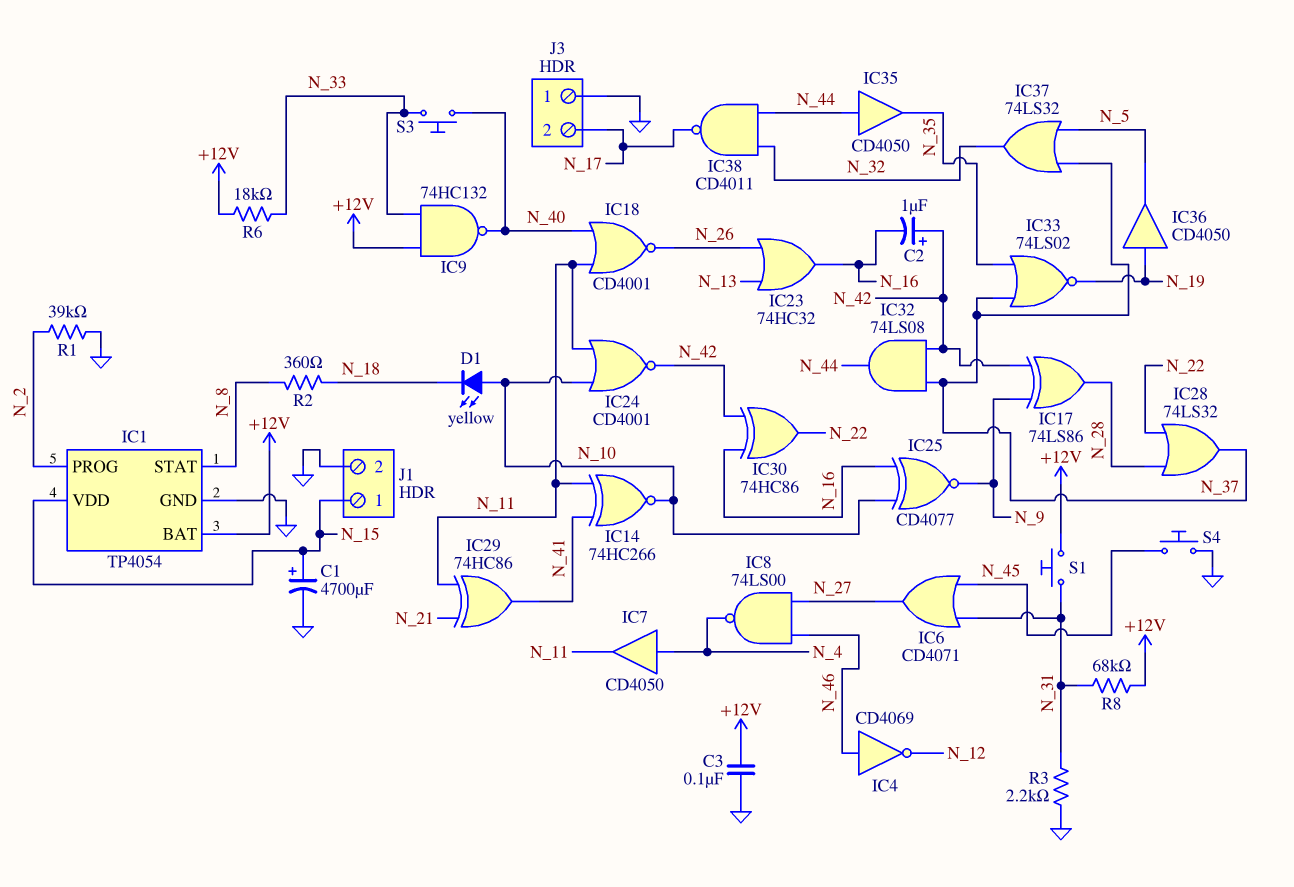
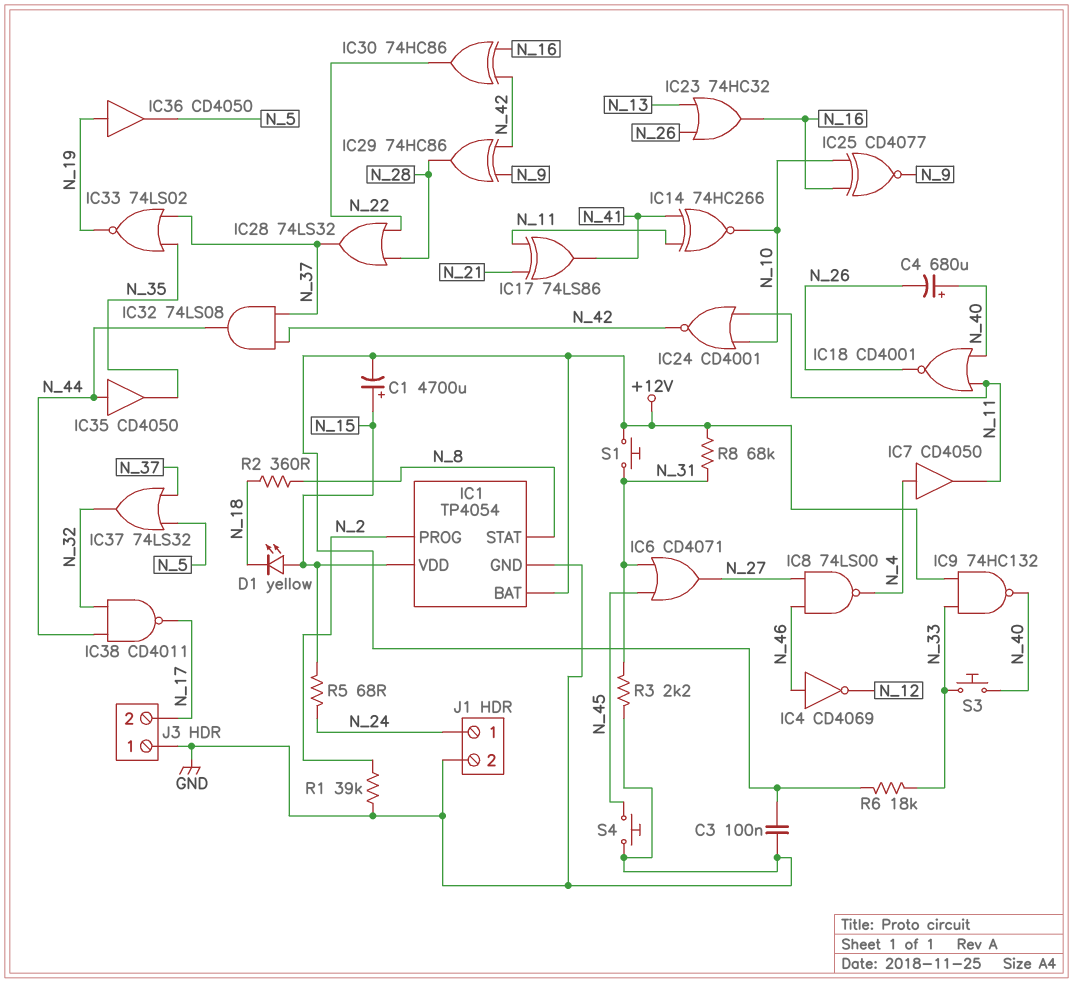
C1: 4700uF (plus N_15, minus GND) -> 4700uF (plus N_15, minus +12V)
C2: 1uF (plus N_42, minus N_16) -> none
C4: none -> 680uF (plus N_40, minus N_26)
D1: LED yellow (A N_10, K N_18) -> LED yellow (A N_15, K N_18)
IC17: XOR 74LS86 (in N_9, in N_42, out N_28) -> XOR 74LS86 (in N_11, in N_21, out N_41)
IC29: XOR 74HC86 (in N_11, in N_21, out N_41) -> XOR 74HC86 (in N_9, in N_42, out N_28)
J1 pin 1: N_15 -> N_24
R5: none -> 68 (N_15, N_24)

